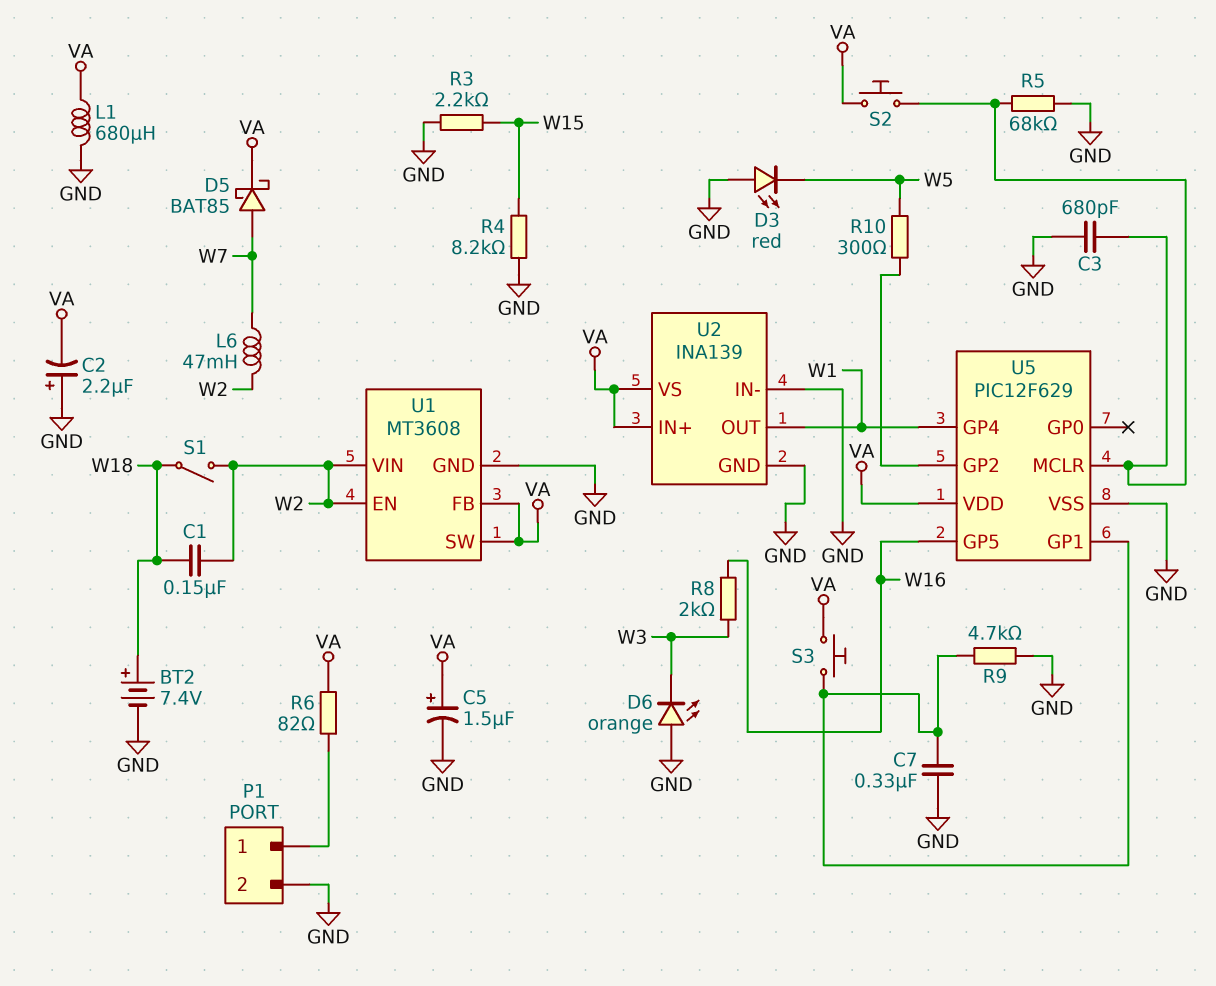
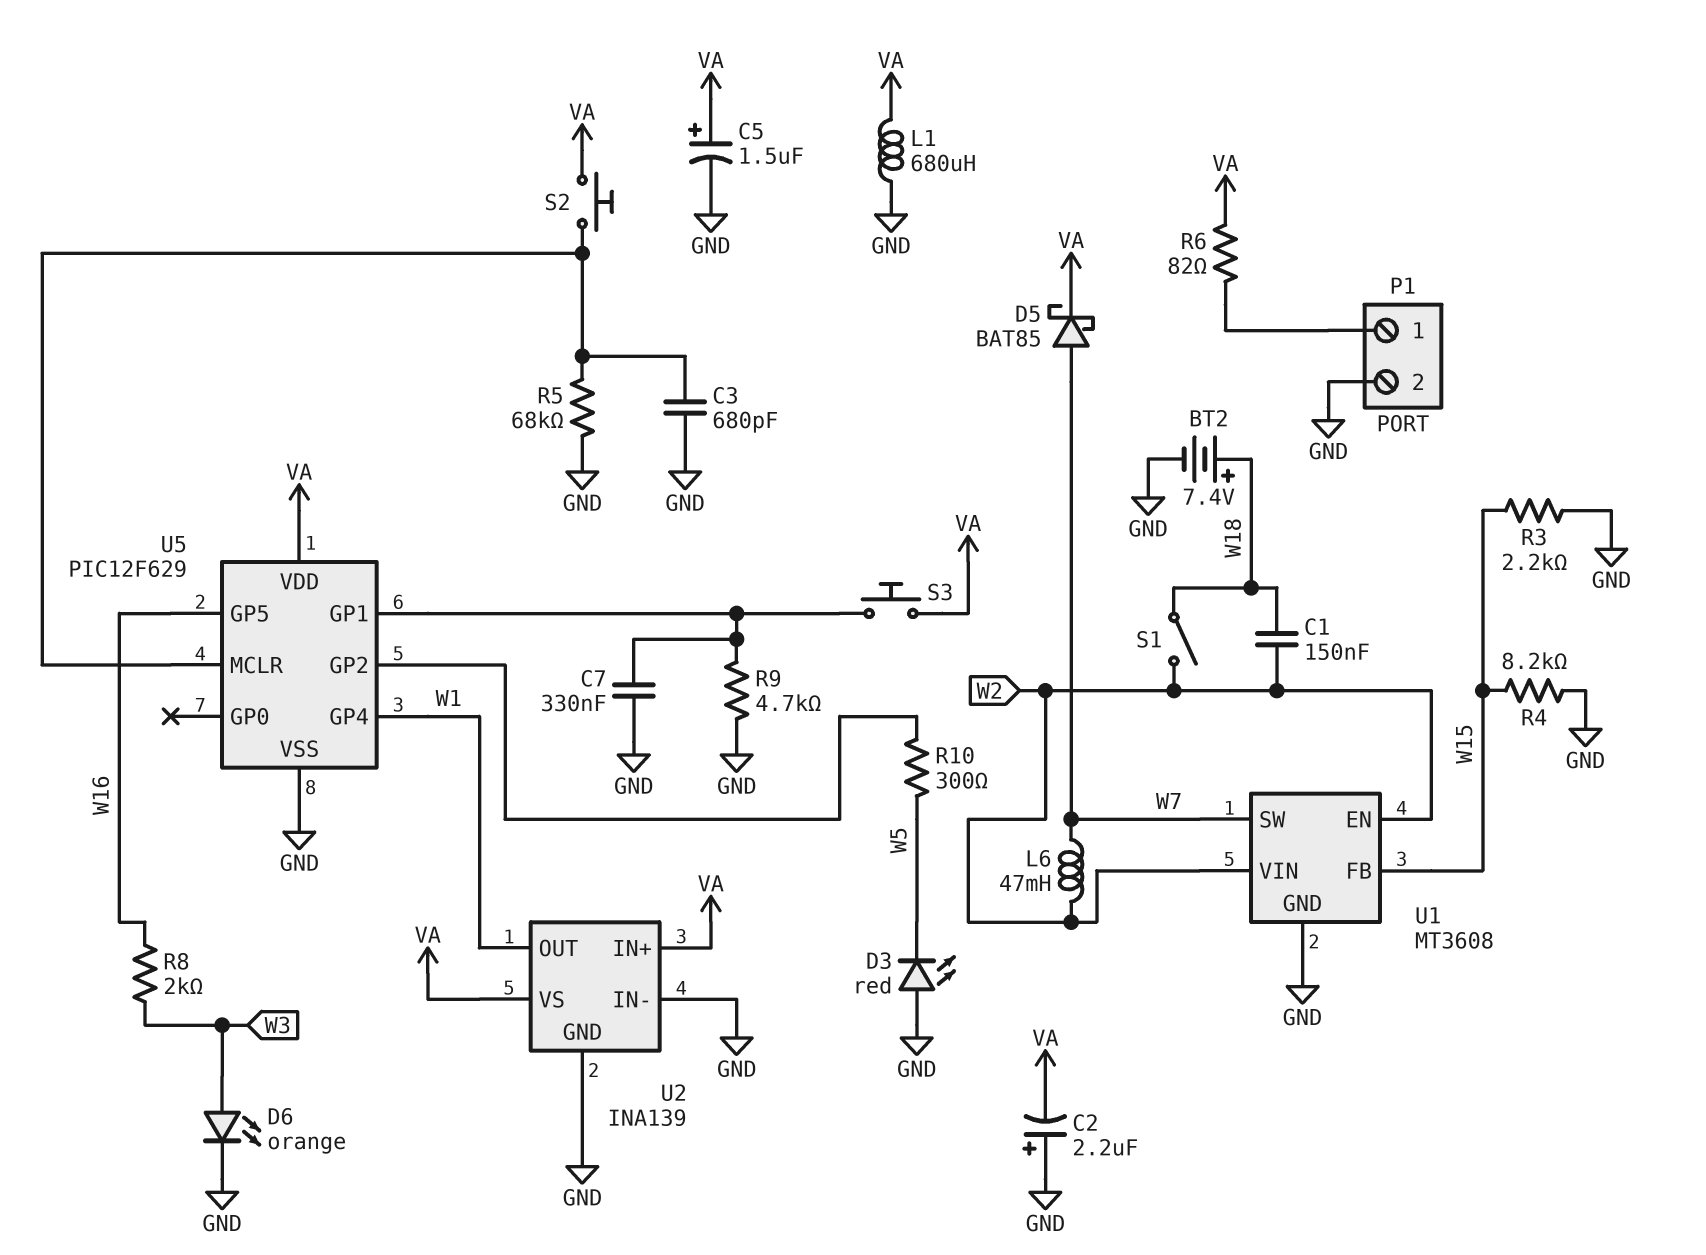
D6: LED orange (A GND, K W3) -> LED orange (A W3, K GND)
U1 pin FB: VA -> W15
U1 pin SW: VA -> W7

